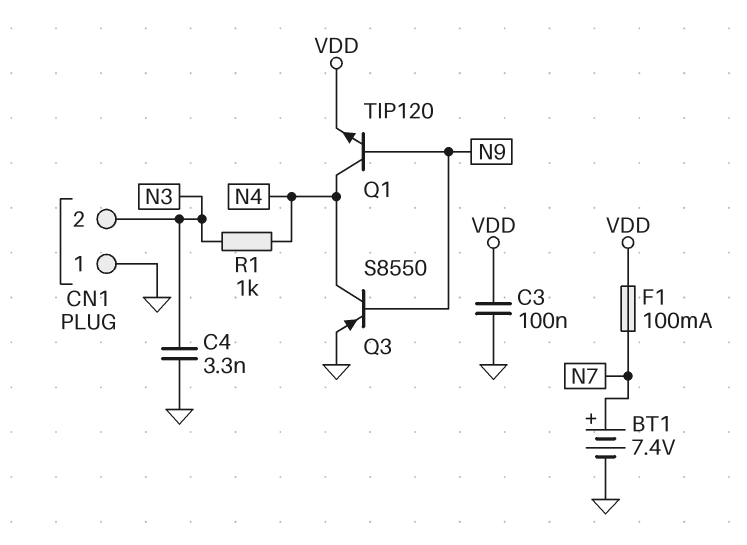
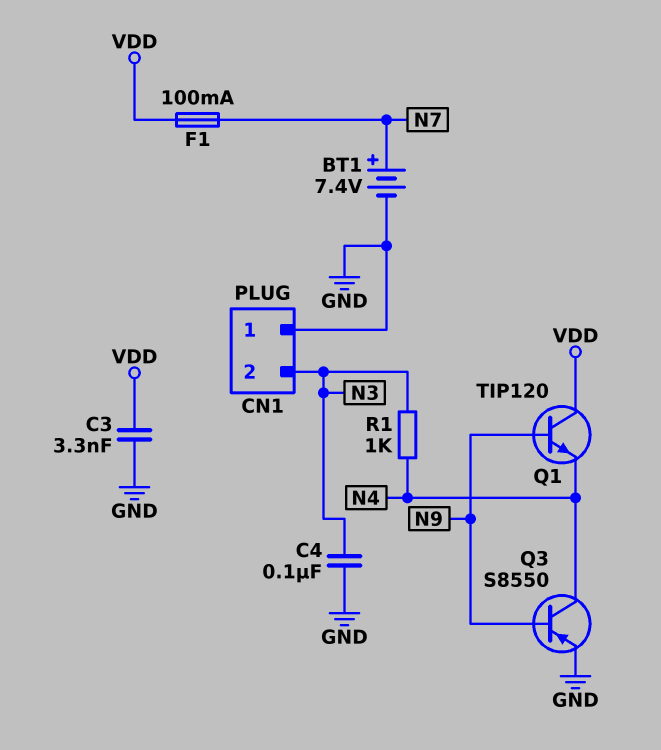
C3: 100nF (GND, VDD) -> 3.3nF (GND, VDD)
C4: 3.3nF (GND, N3) -> 100nF (GND, N3)
Q1: NPN TIP120 (B N9, C N4, E VDD) -> NPN TIP120 (B N9, C VDD, E N4)

